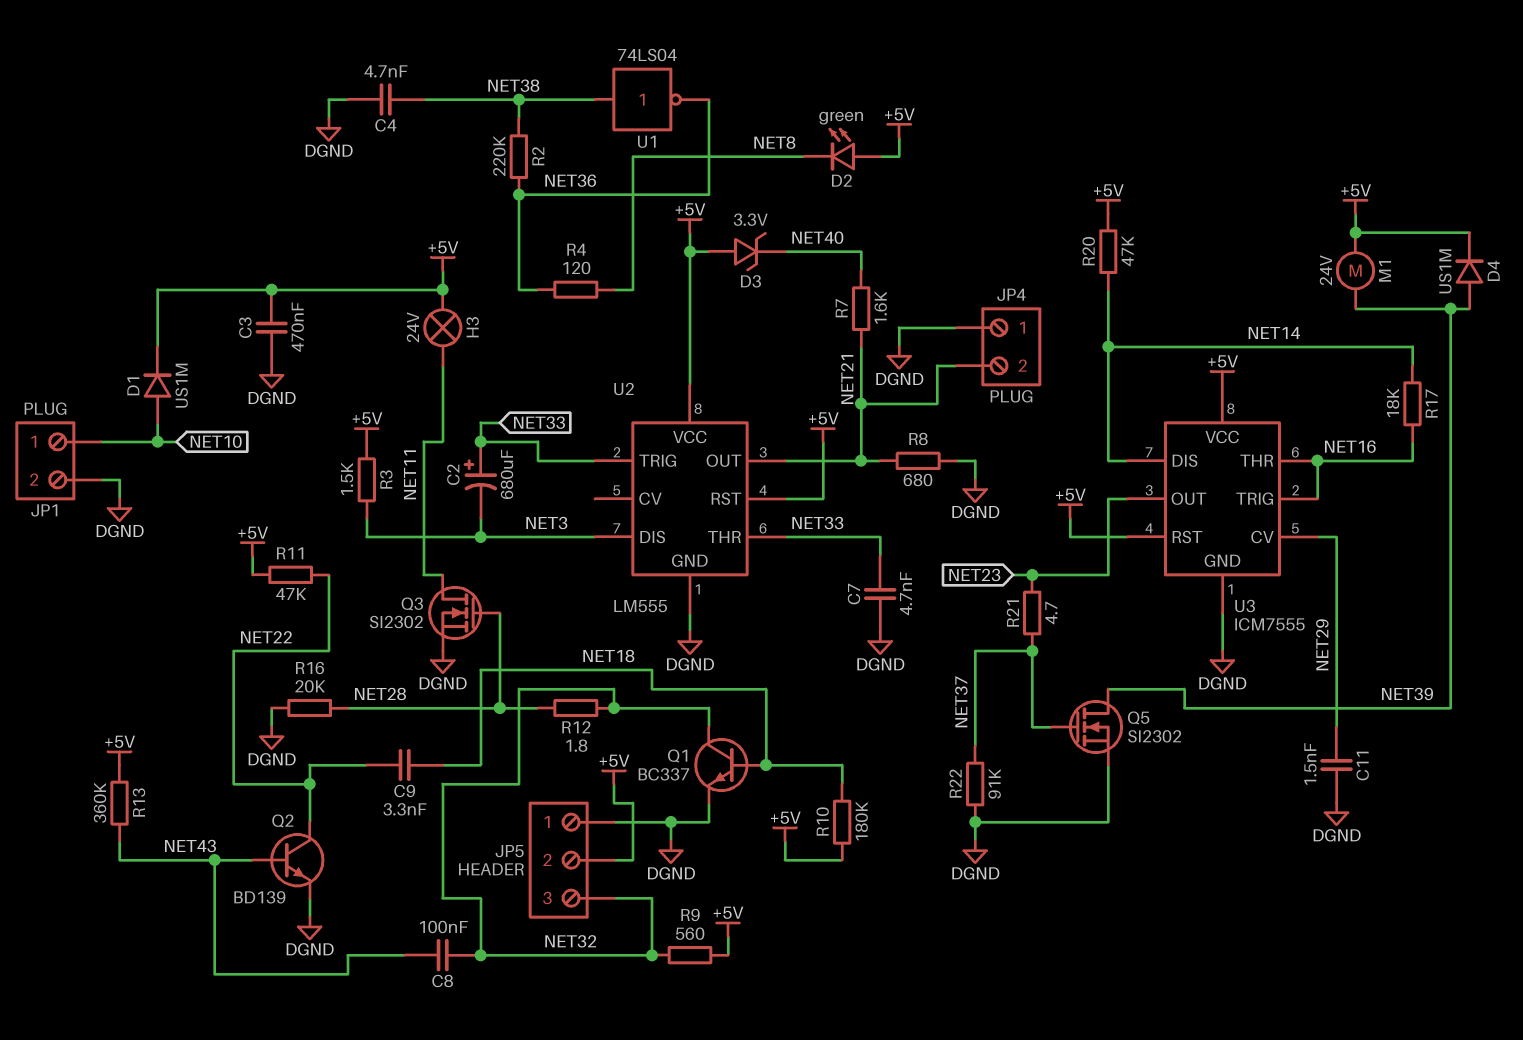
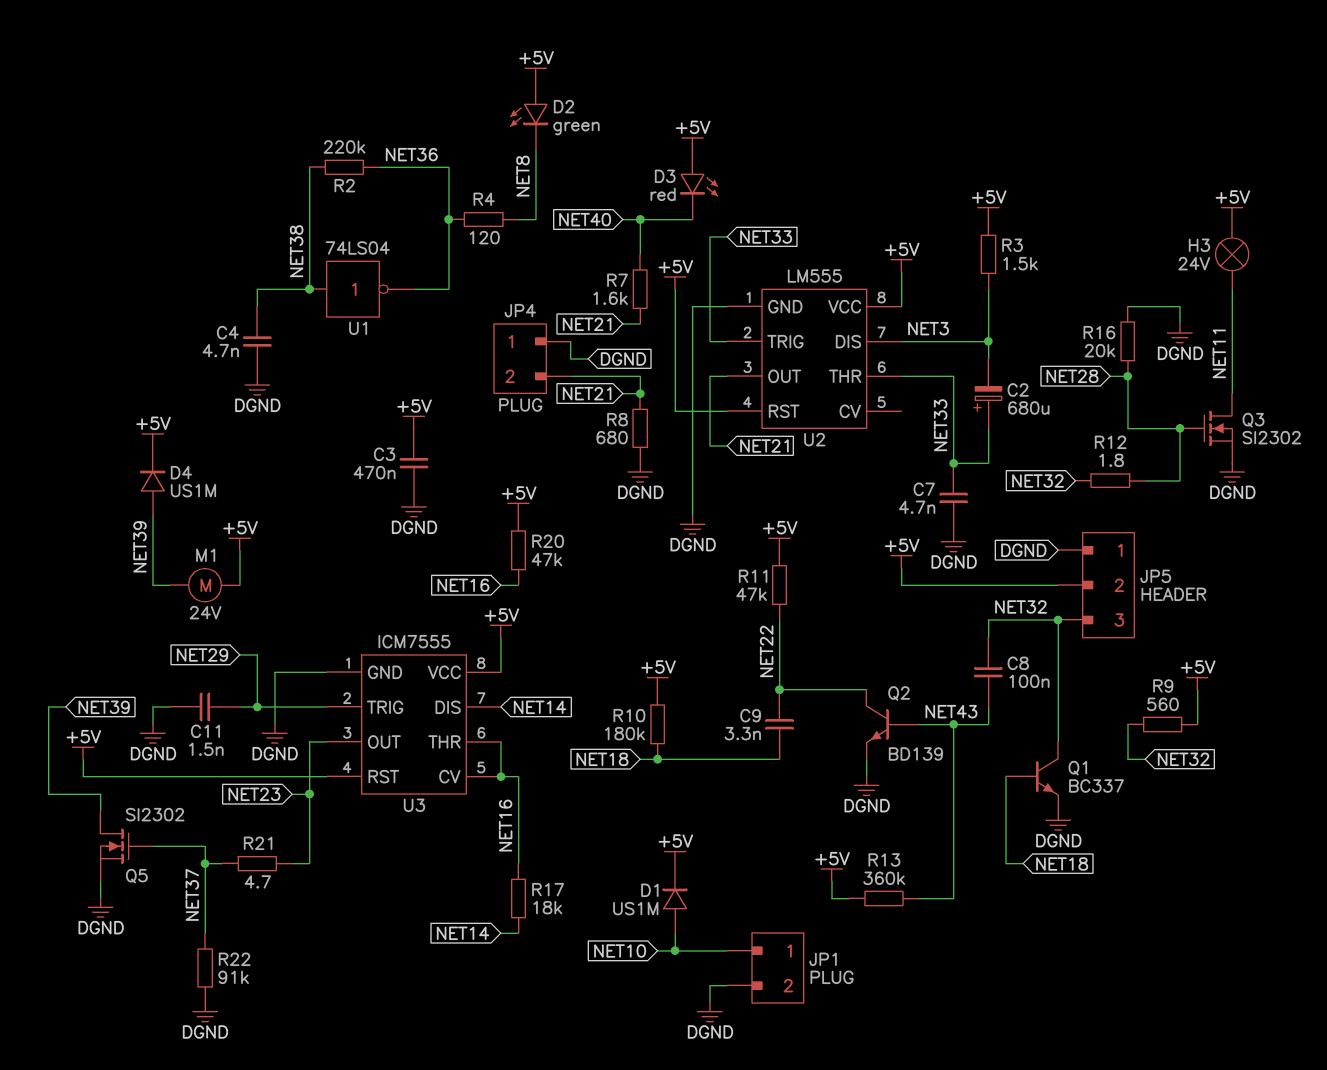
D3: zener 3.3V (A +5V, K NET40) -> LED red (A +5V, K NET40)
R20: 47k (+5V, NET14) -> 47k (+5V, NET16)
U3 pin CV: NET29 -> NET16
U3 pin TRIG: NET16 -> NET29

